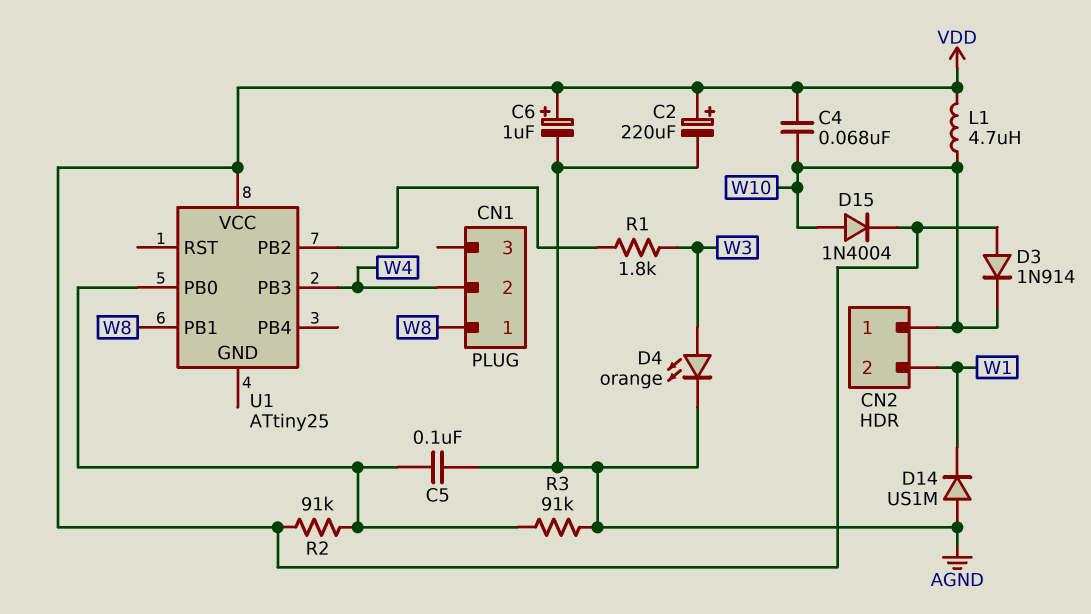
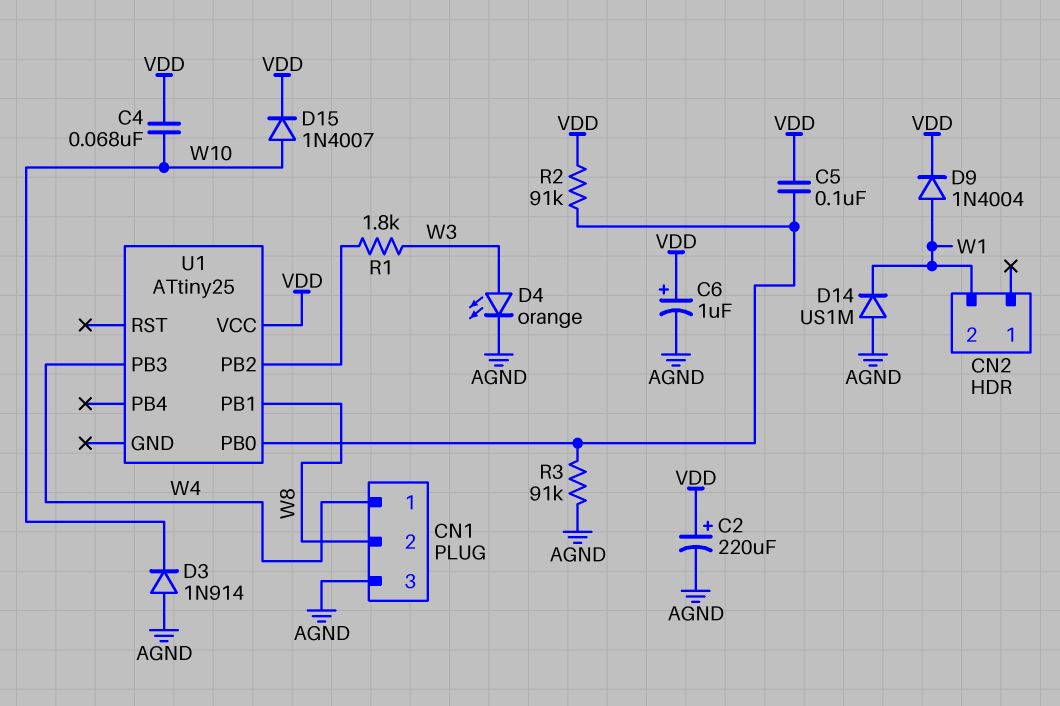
C5: 100nF (AGND, U1/PB0) -> 100nF (U1/PB0, VDD)
CN1 pin 1: W8 -> W4
CN1 pin 2: W4 -> W8
CN1 pin 3: none -> AGND
CN2 pin 1: W10 -> none
D3: diode 1N914 (A VDD, K W10) -> diode 1N914 (A AGND, K W10)
D9: none -> diode 1N4004 (A W1, K VDD)
D15: diode 1N4004 (A W10, K VDD) -> diode 1N4007 (A W10, K VDD)
L1: 4.7uH (VDD, W10) -> none

